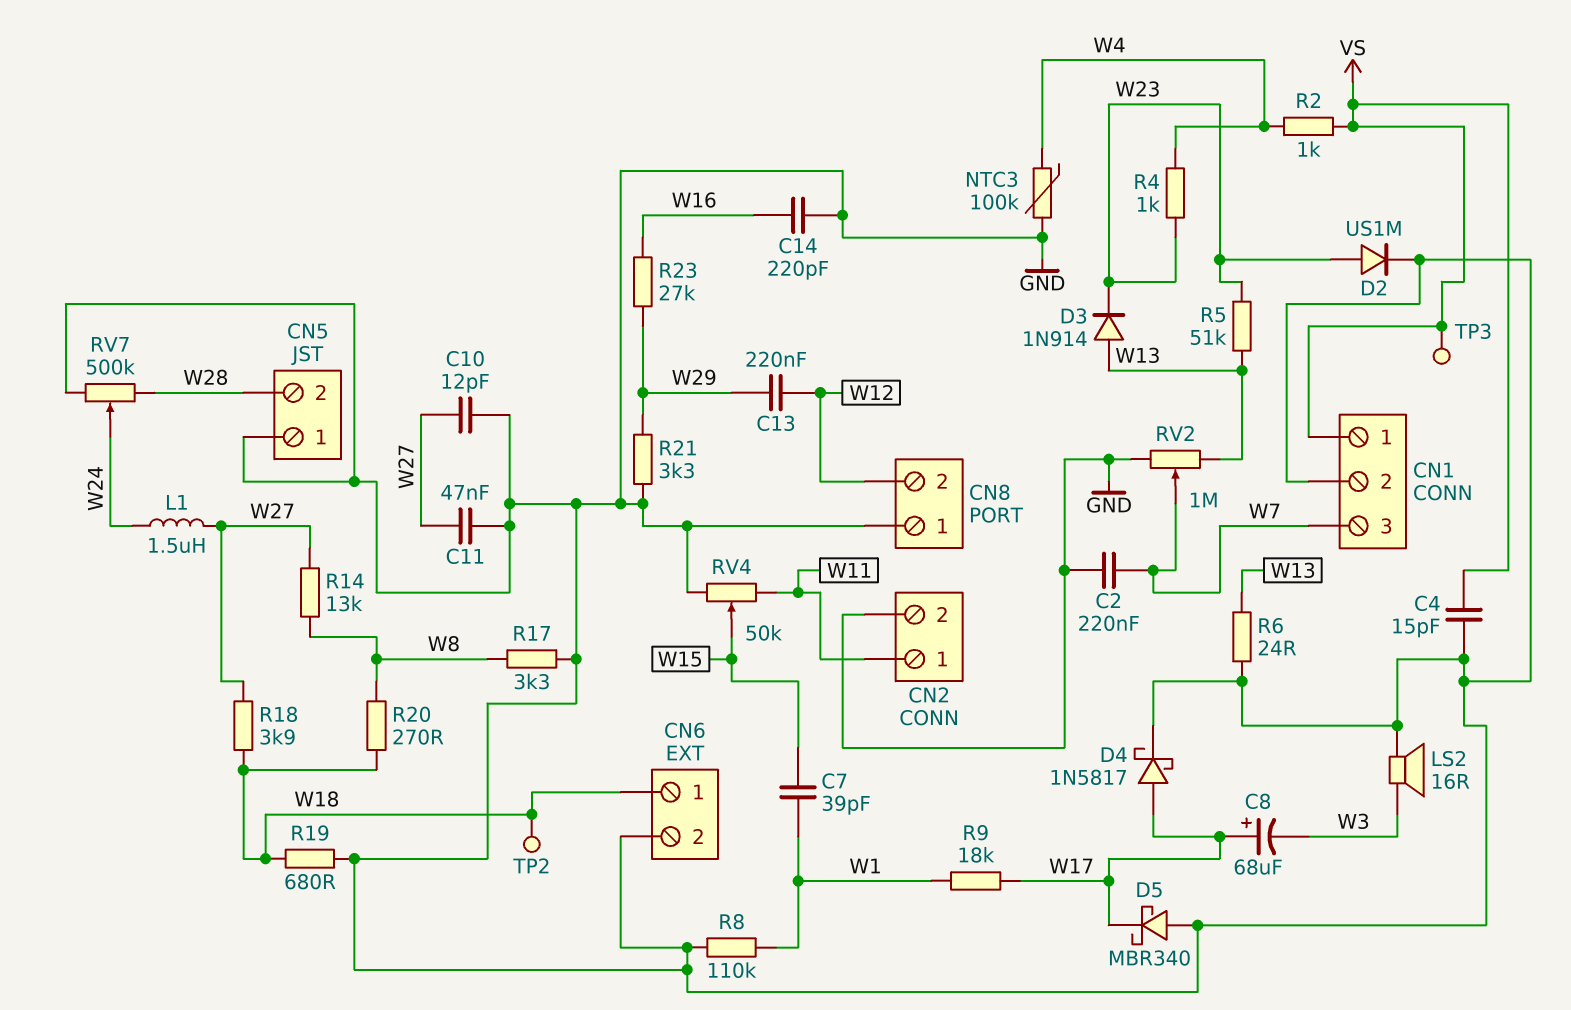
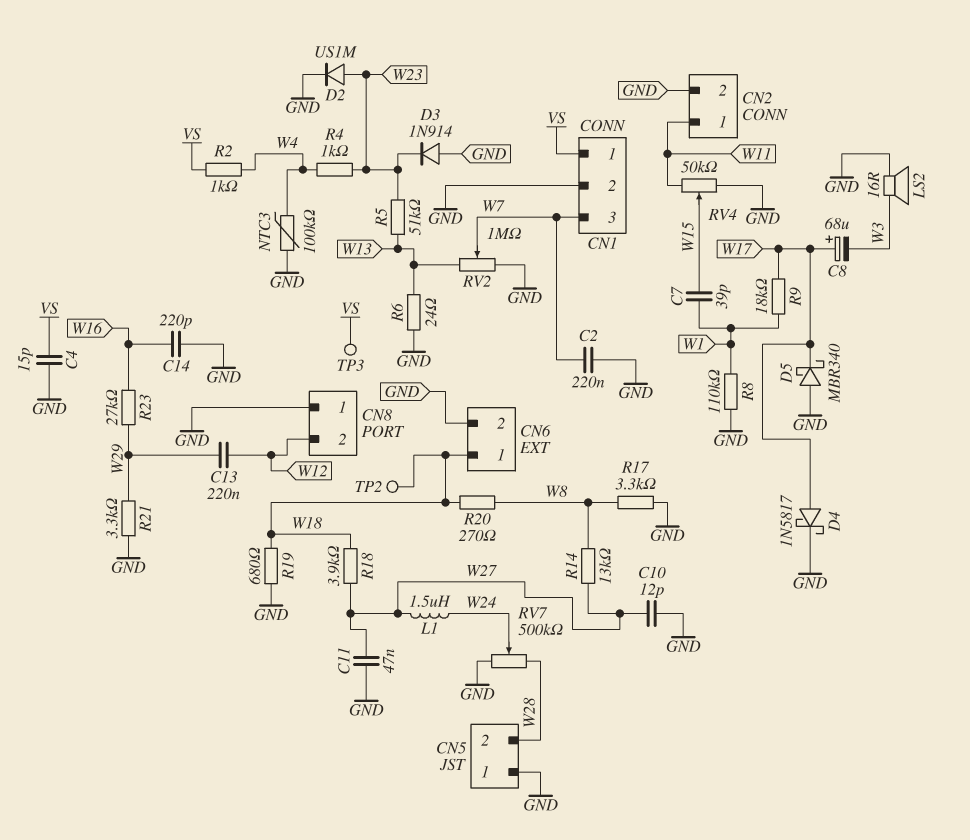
D3: diode 1N914 (A W13, K W23) -> diode 1N914 (A GND, K W23)

